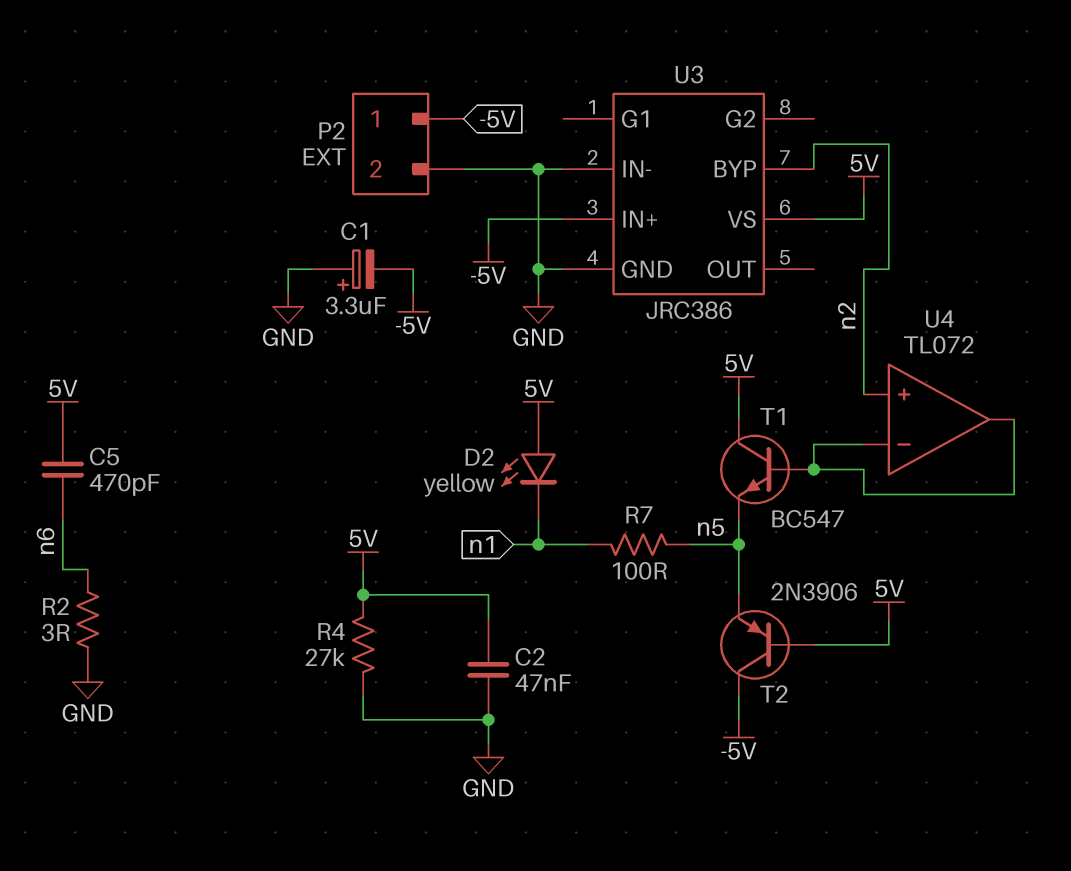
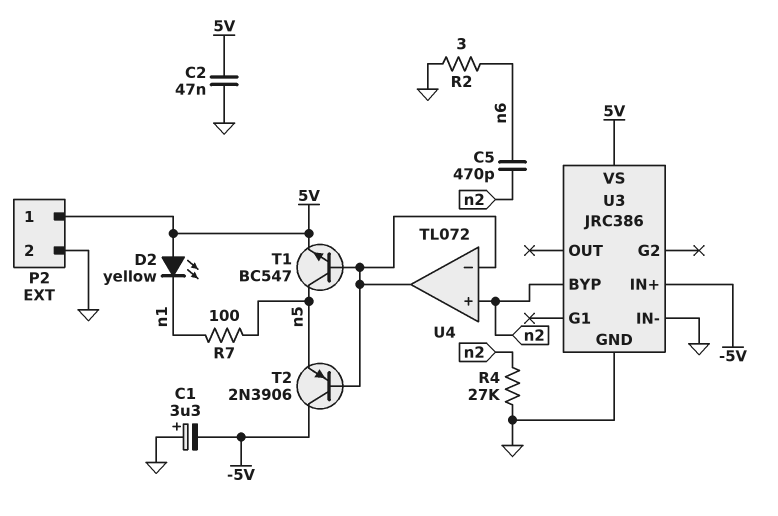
C5: 470pF (5V, n6) -> 470pF (n2, n6)
P2 pin 1: -5V -> 5V
R4: 27k (5V, GND) -> 27k (GND, n2)
T1: NPN BC547 (B U4/in-, C 5V, E n5) -> NPN BC547 (B U4/in-, C n5, E 5V)
T2: PNP 2N3906 (B 5V, C -5V, E n5) -> PNP 2N3906 (B U4/in-, C -5V, E n5)

